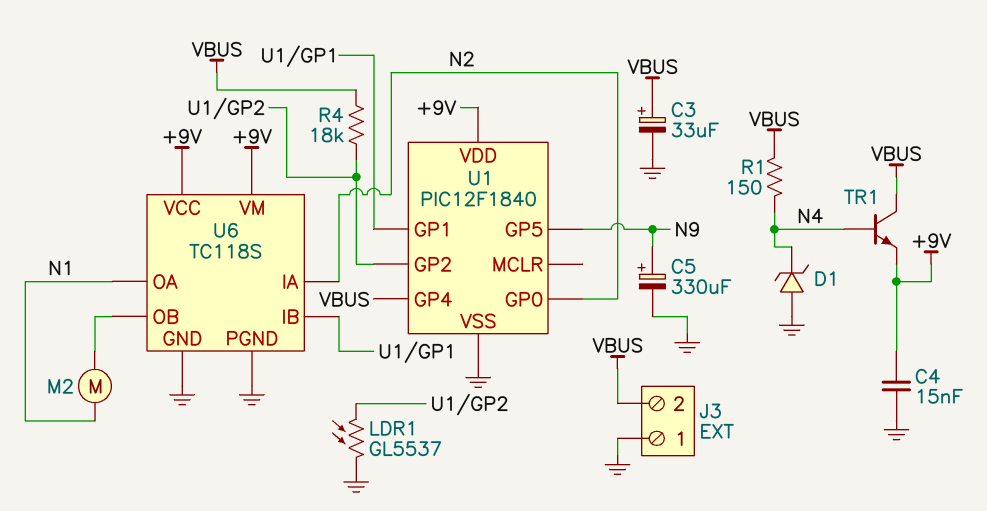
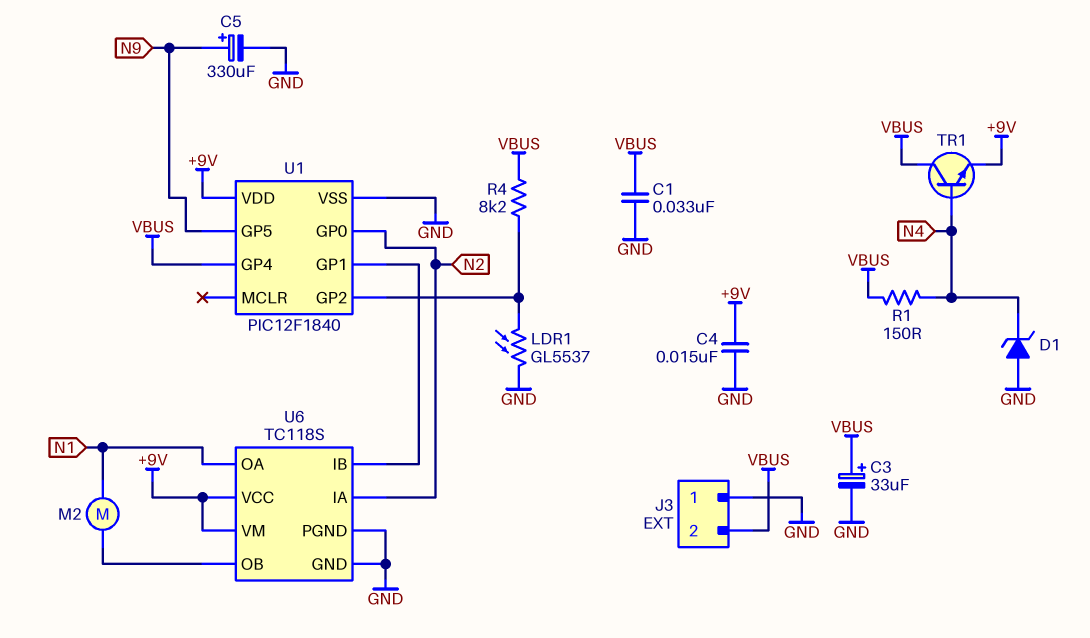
C1: none -> 33nF (GND, VBUS)
R4: 18k (U1/GP2, VBUS) -> 8.2k (U1/GP2, VBUS)

